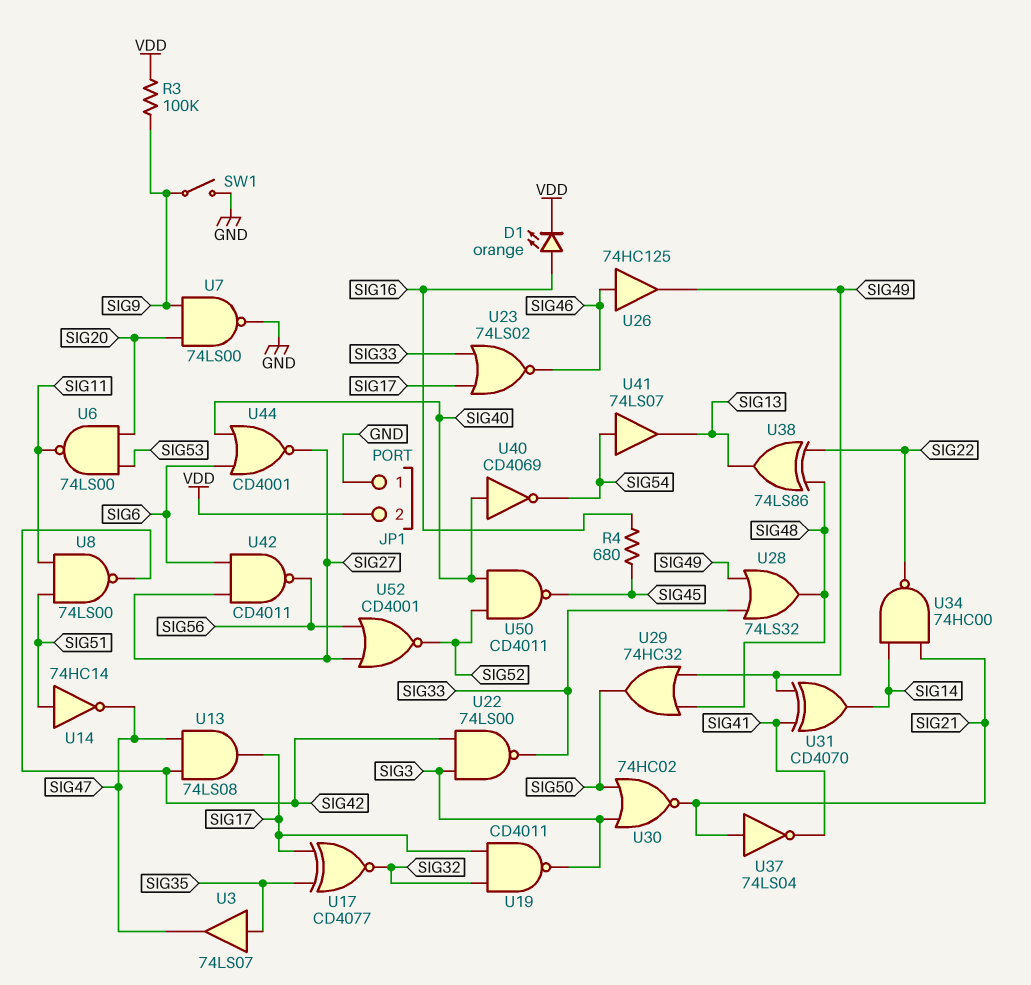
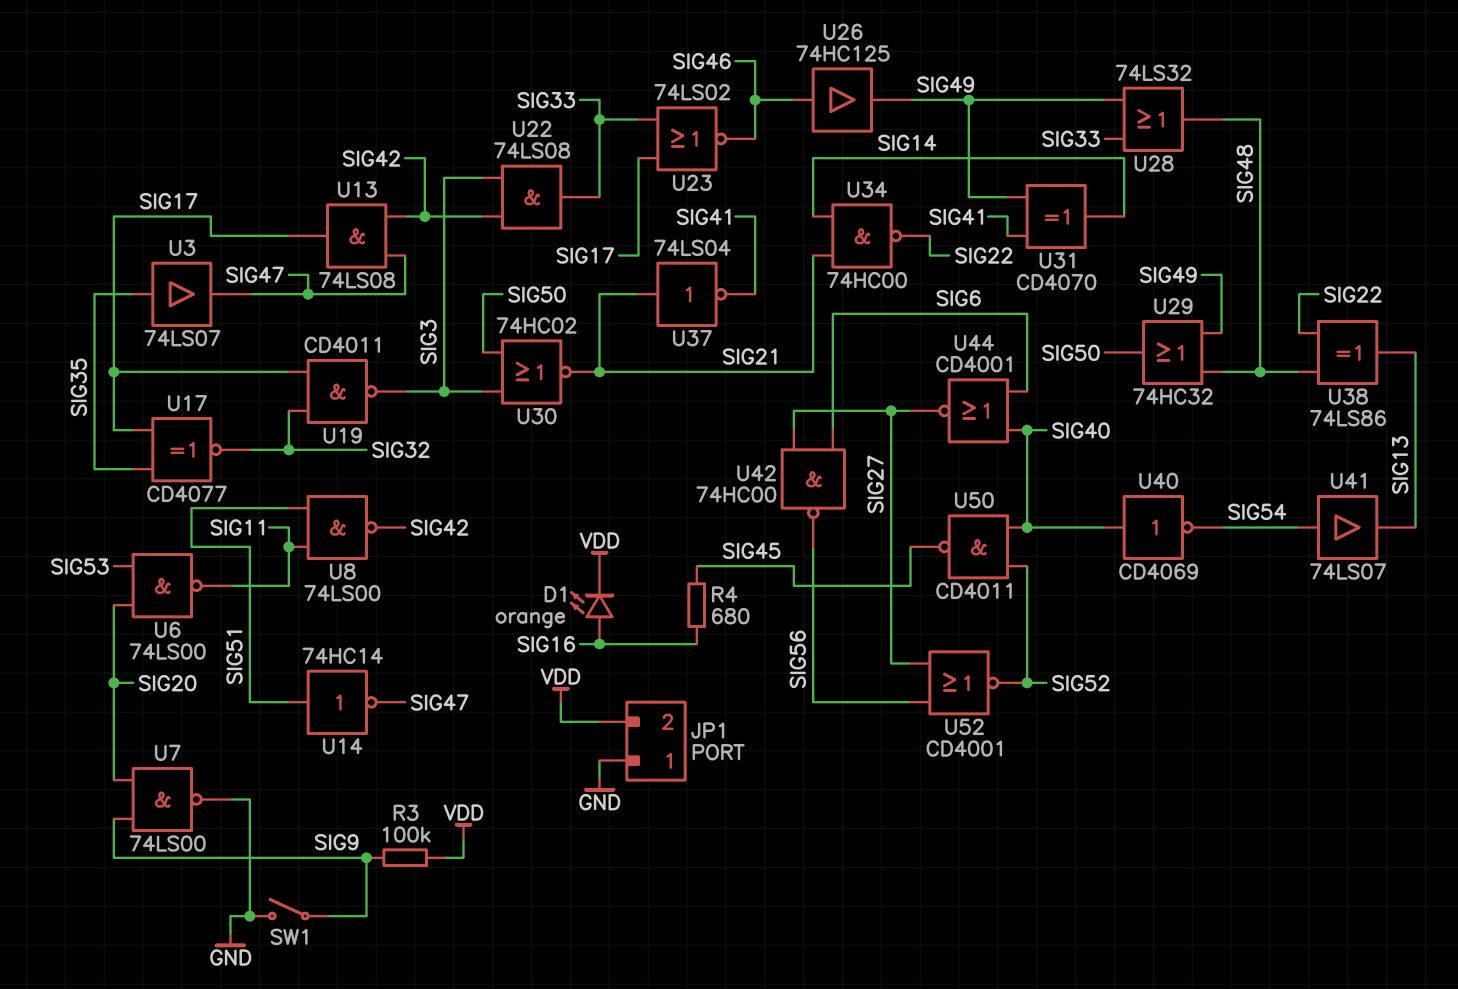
U22: NAND 74LS00 (in SIG3, in SIG42, out SIG33) -> AND 74LS08 (in SIG3, in SIG42, out SIG33)
U42: NAND CD4011 (in SIG6, in SIG27, out SIG56) -> NAND 74HC00 (in SIG6, in SIG27, out SIG56)

